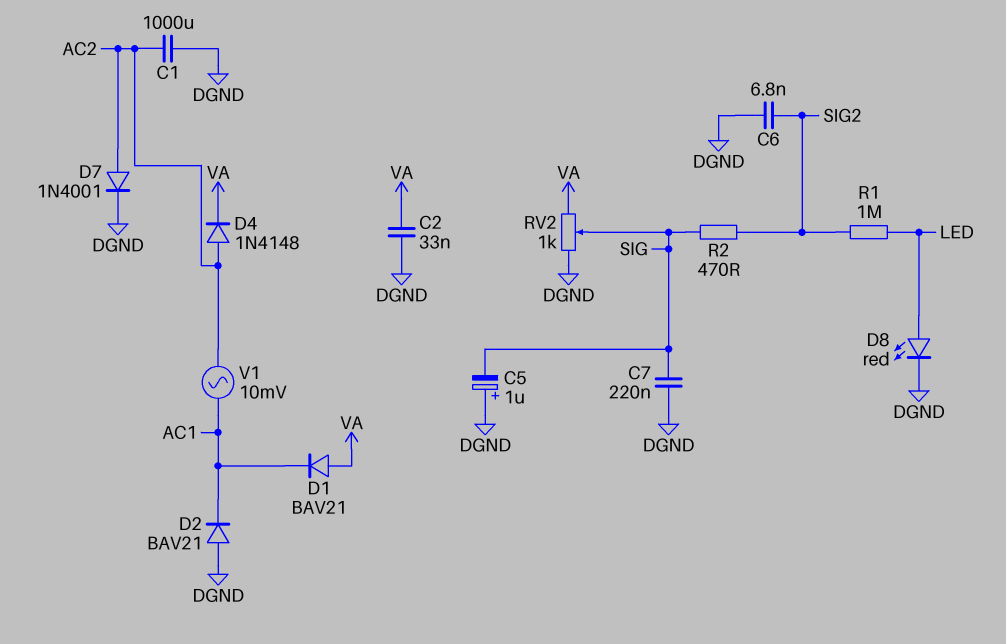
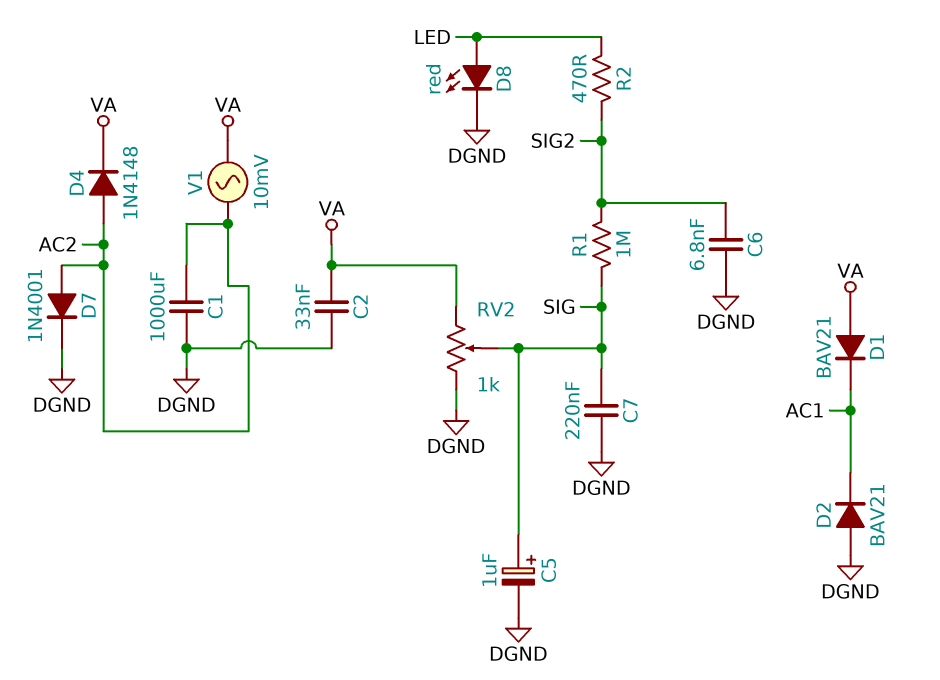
C5: 1uF (plus DGND, minus SIG) -> 1uF (plus SIG, minus DGND)
R1: 1M (LED, SIG2) -> 1M (SIG, SIG2)
R2: 470 (SIG, SIG2) -> 470 (LED, SIG2)
V1: AC 10mV (AC1, AC2) -> AC 10mV (AC2, VA)

